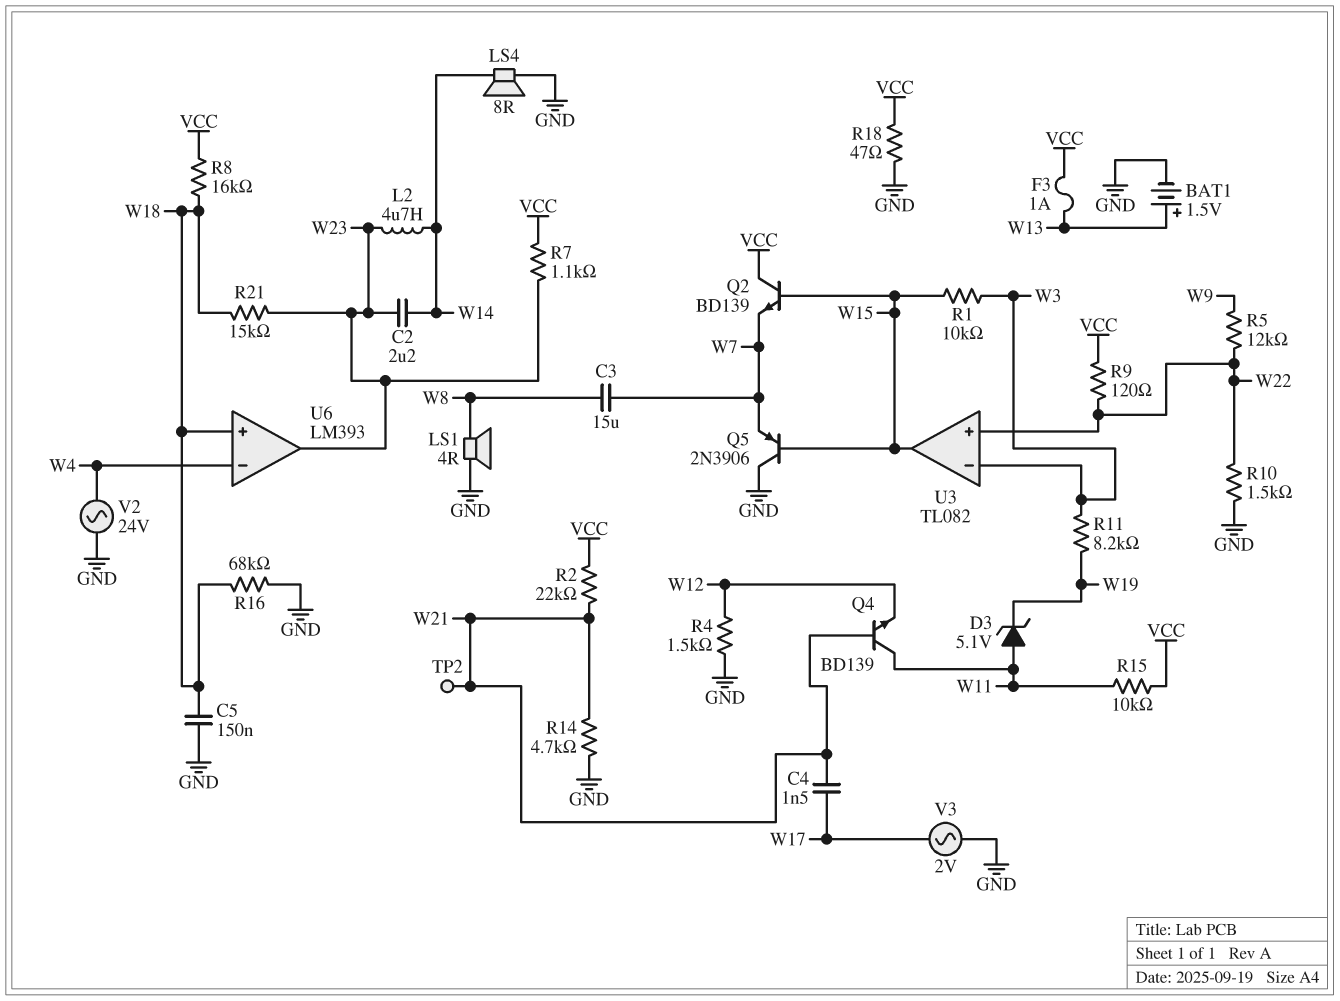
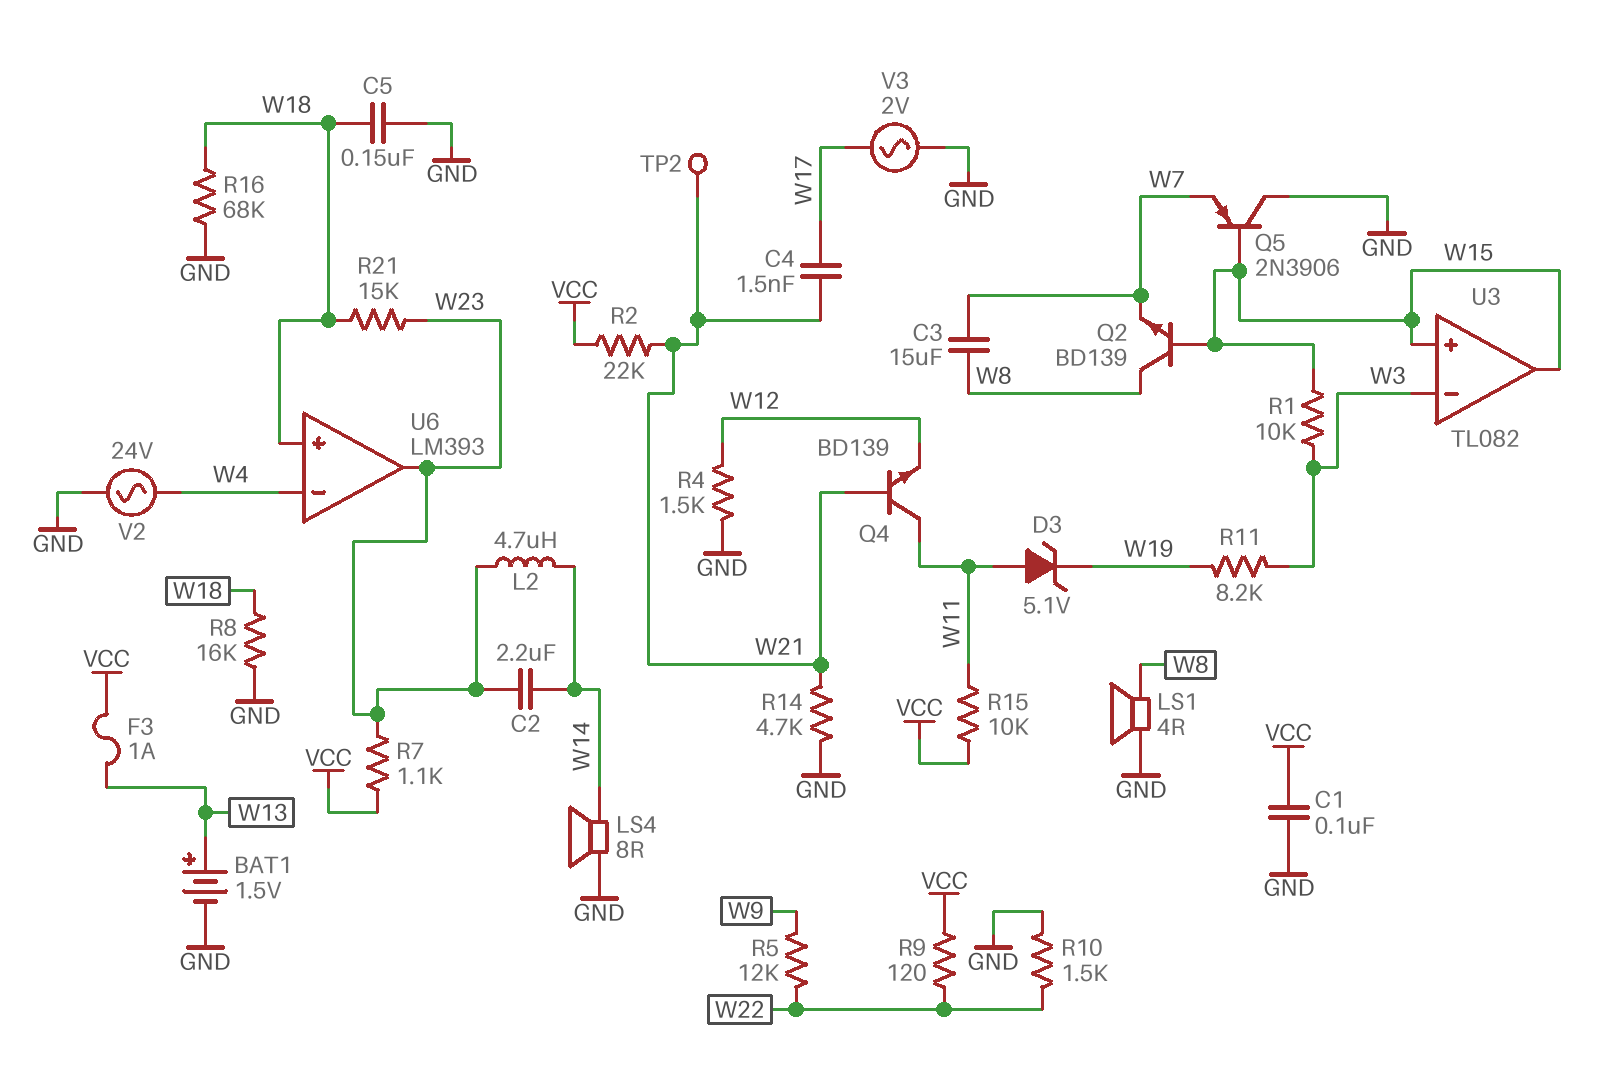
C1: none -> 100nF (GND, VCC)
Q2: NPN BD139 (B W15, C VCC, E W7) -> NPN BD139 (B W15, C W8, E W7)
R8: 16k (VCC, W18) -> 16k (GND, W18)
R18: 47 (GND, VCC) -> none
U3 pin in+: W22 -> W15

